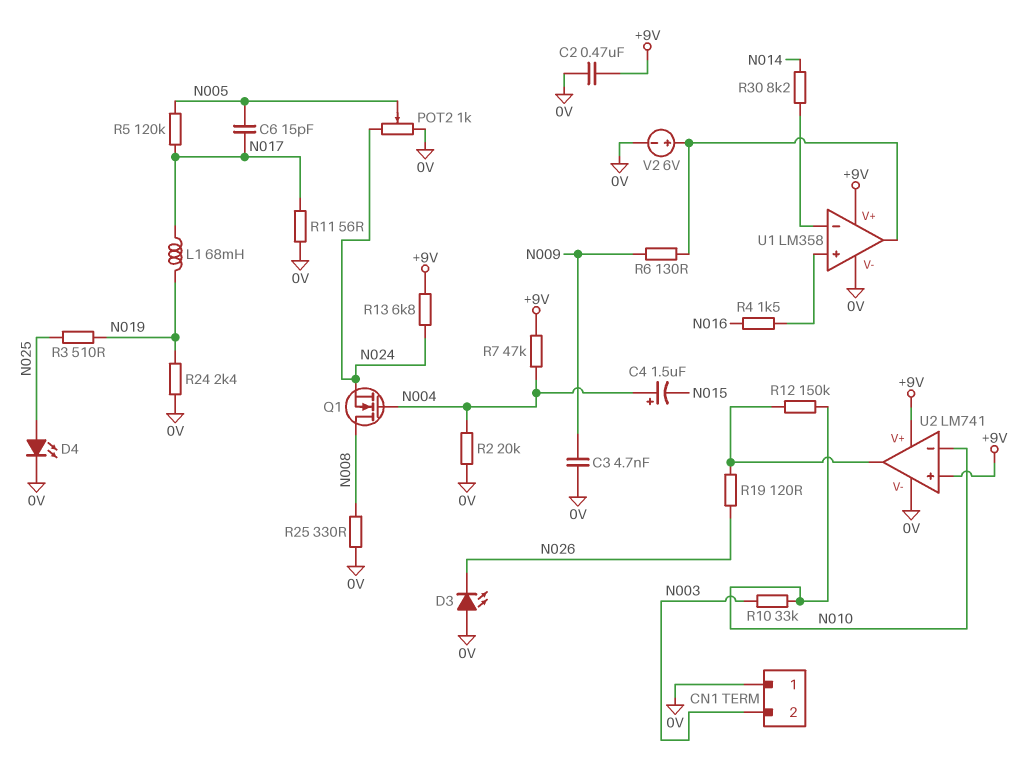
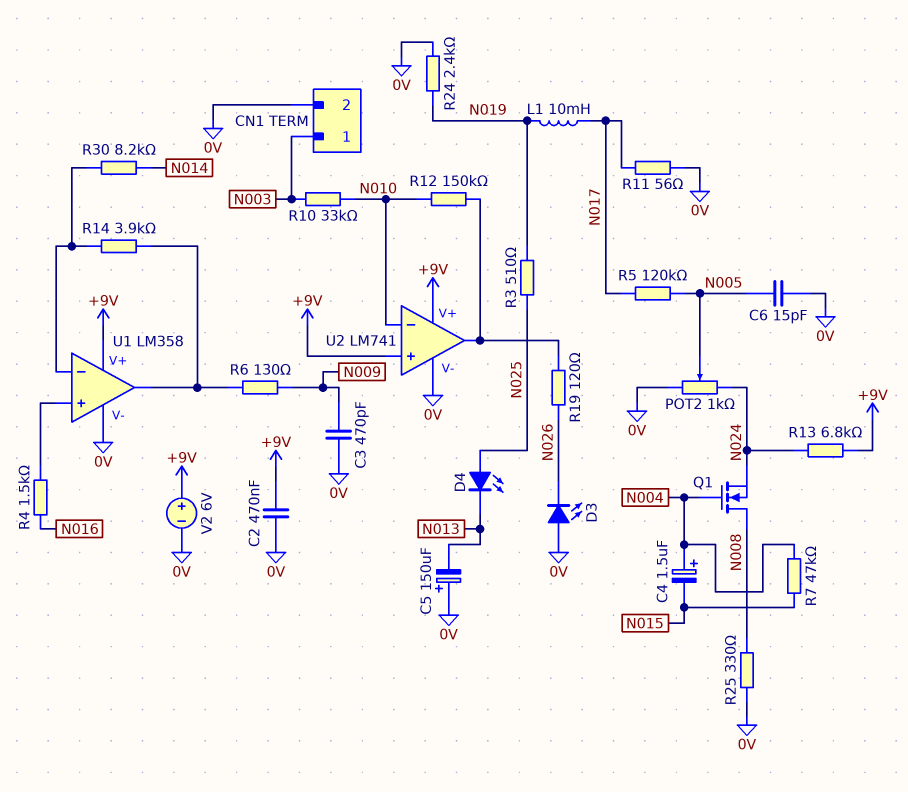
C3: 4.7nF (0V, N009) -> 470pF (0V, N009)
C5: none -> 150uF (plus 0V, minus N013)
C6: 15pF (N005, N017) -> 15pF (0V, N005)
CN1 pin 1: 0V -> N003
CN1 pin 2: N003 -> 0V
D4: LED (A N025, K 0V) -> LED (A N025, K N013)
L1: 68mH (N017, N019) -> 10mH (N017, N019)
R2: 20k (0V, N004) -> none
R7: 47k (+9V, N004) -> 47k (N004, N015)
R14: none -> 3.9k (U1/in-, U1/out)
V2: 6V (plus U1/out, minus 0V) -> 6V (plus +9V, minus 0V)

